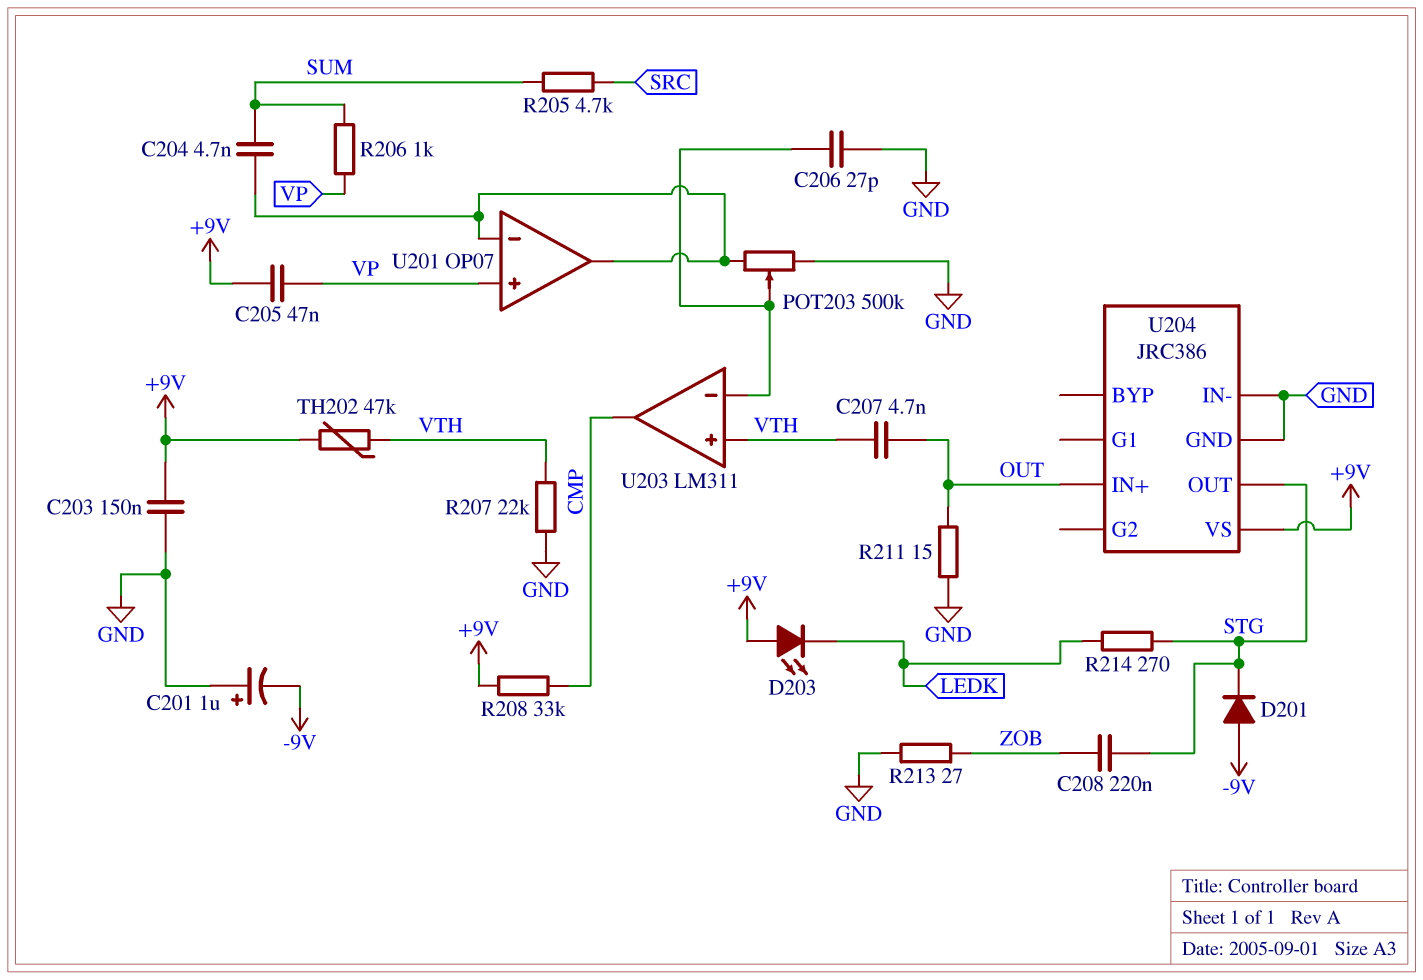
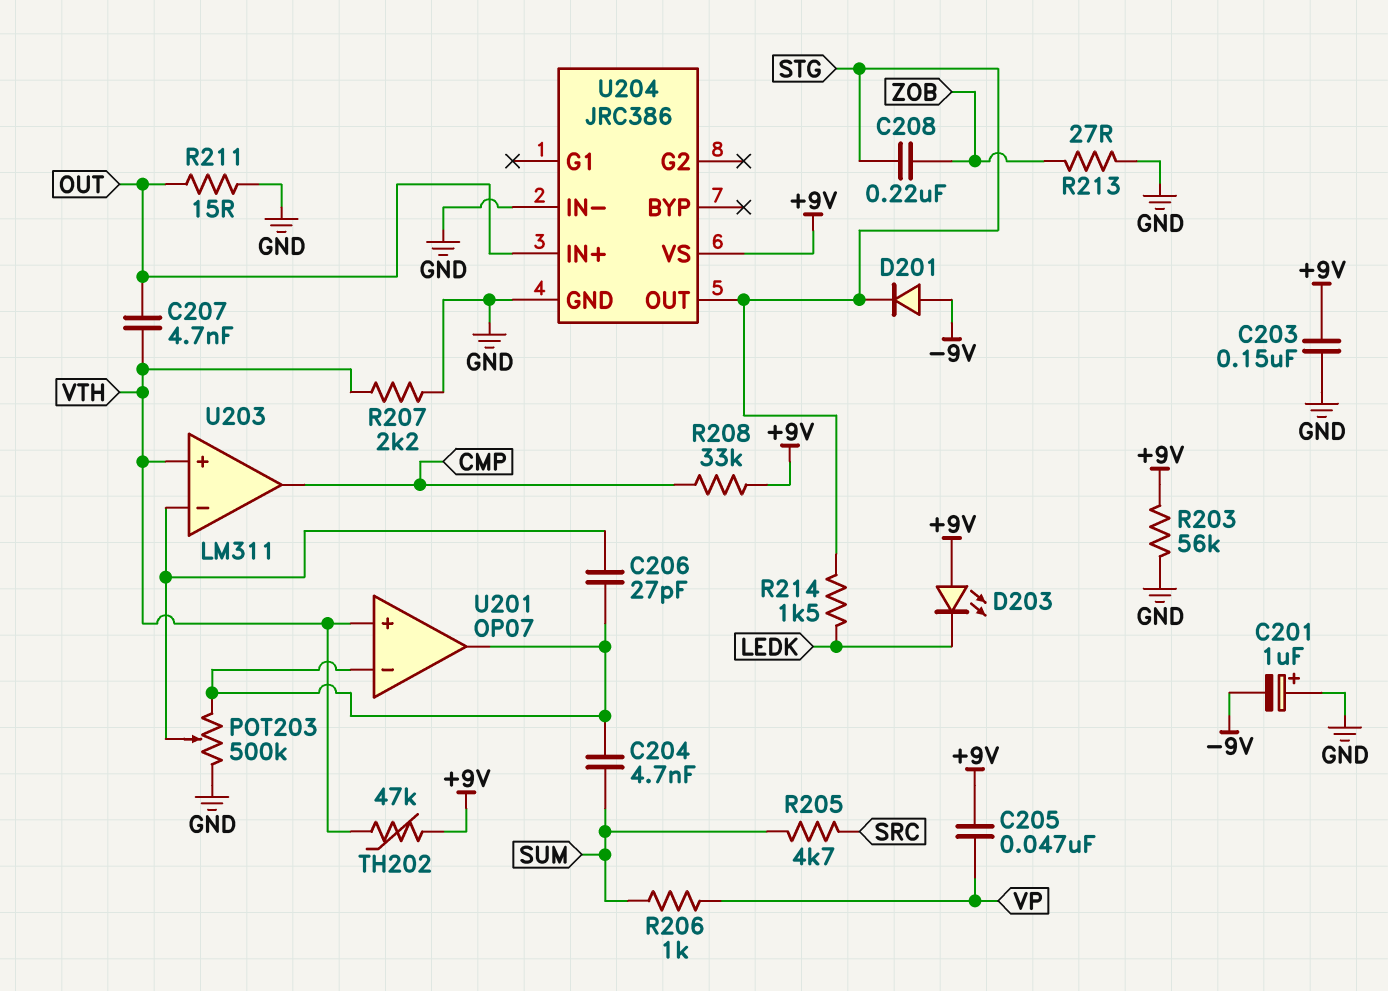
C206: 27pF (GND, U203/in-) -> 27pF (U201/in-, U203/in-)
R203: none -> 56k (+9V, GND)
R207: 22k (GND, VTH) -> 2.2k (GND, VTH)
R214: 270 (LEDK, STG) -> 1.5k (LEDK, STG)
U201 pin in+: VP -> VTH

